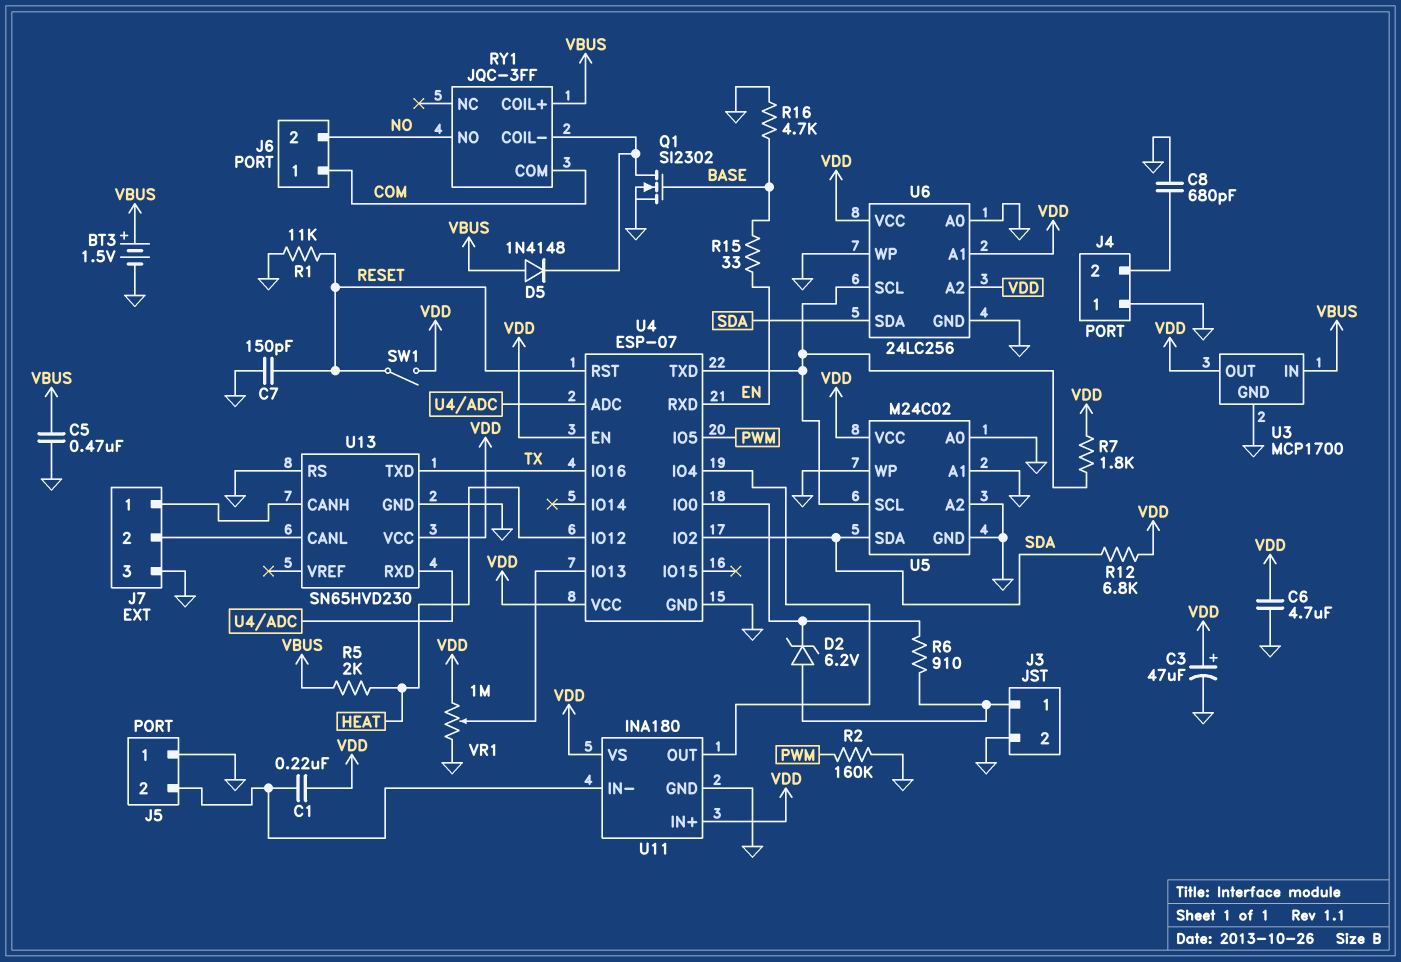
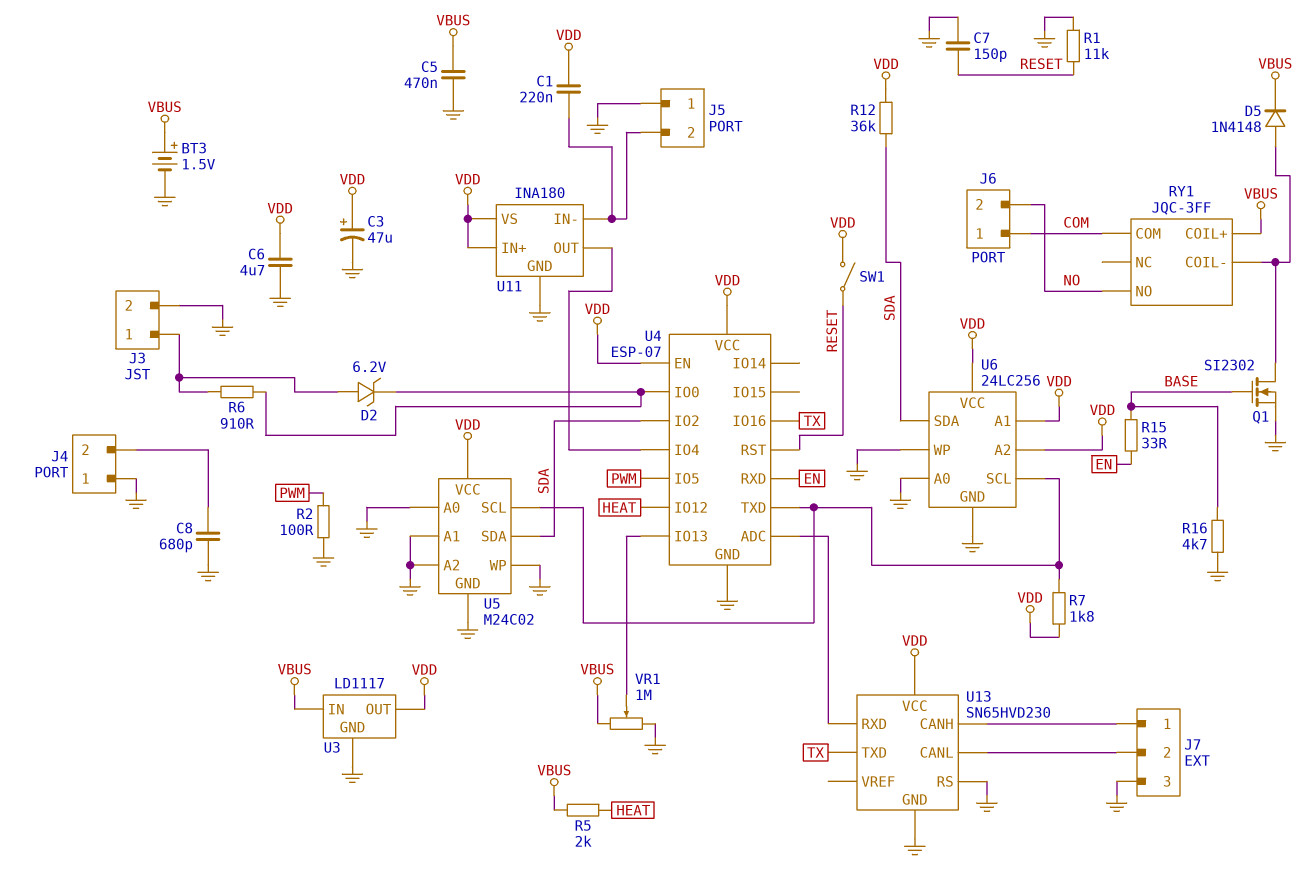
D5: diode 1N4148 (A VBUS, K RY1/COIL-) -> diode 1N4148 (A RY1/COIL-, K VBUS)
R2: 160k (GND, PWM) -> 100 (GND, PWM)
R12: 6.8k (SDA, VDD) -> 36k (SDA, VDD)
U3: MCP1700 -> LD1117
VR1: 1M (GND, VDD, wiper U4/IO13) -> 1M (GND, VBUS, wiper U4/IO13)

